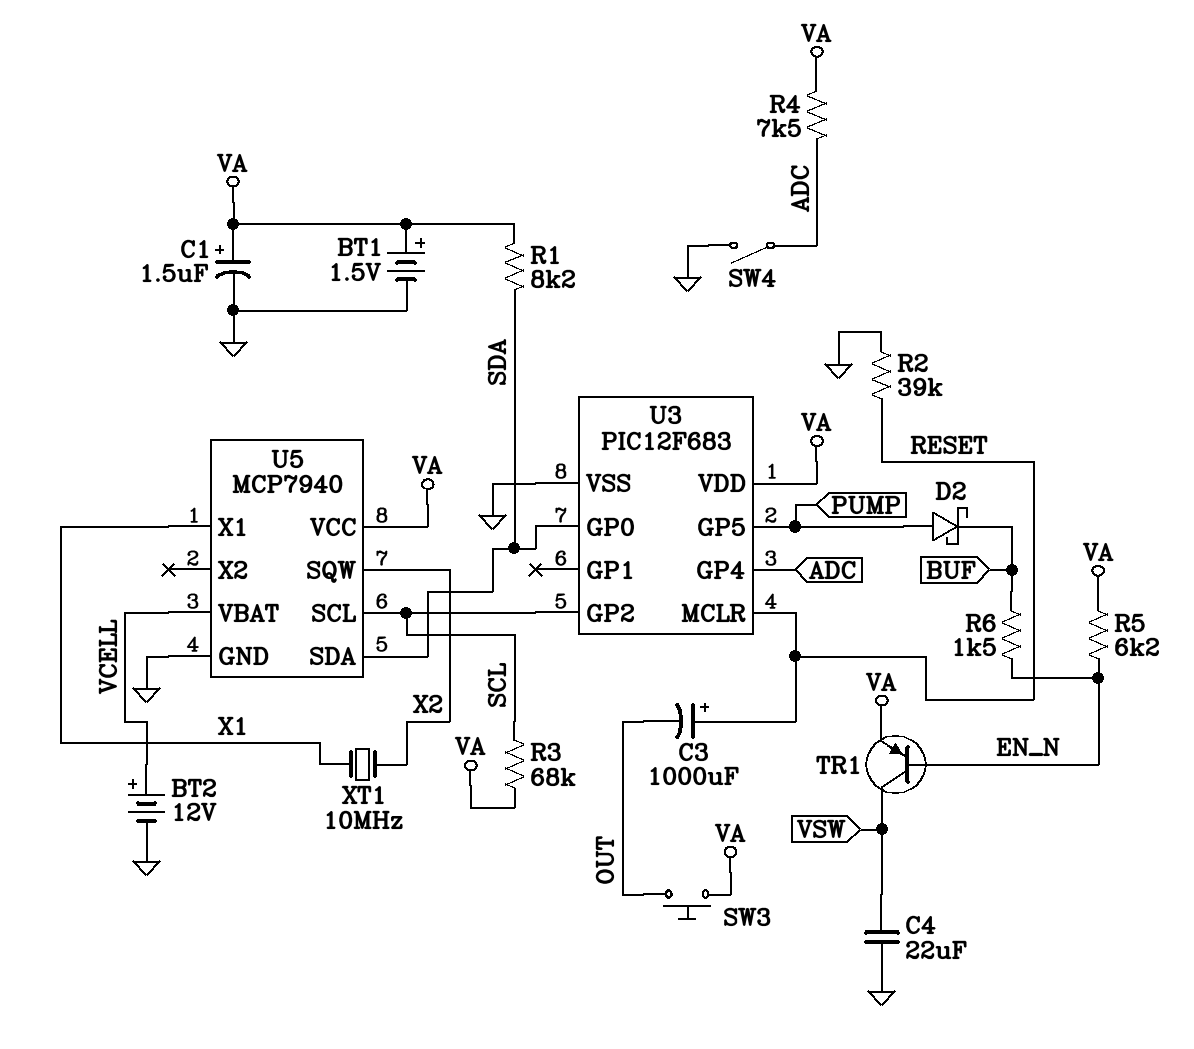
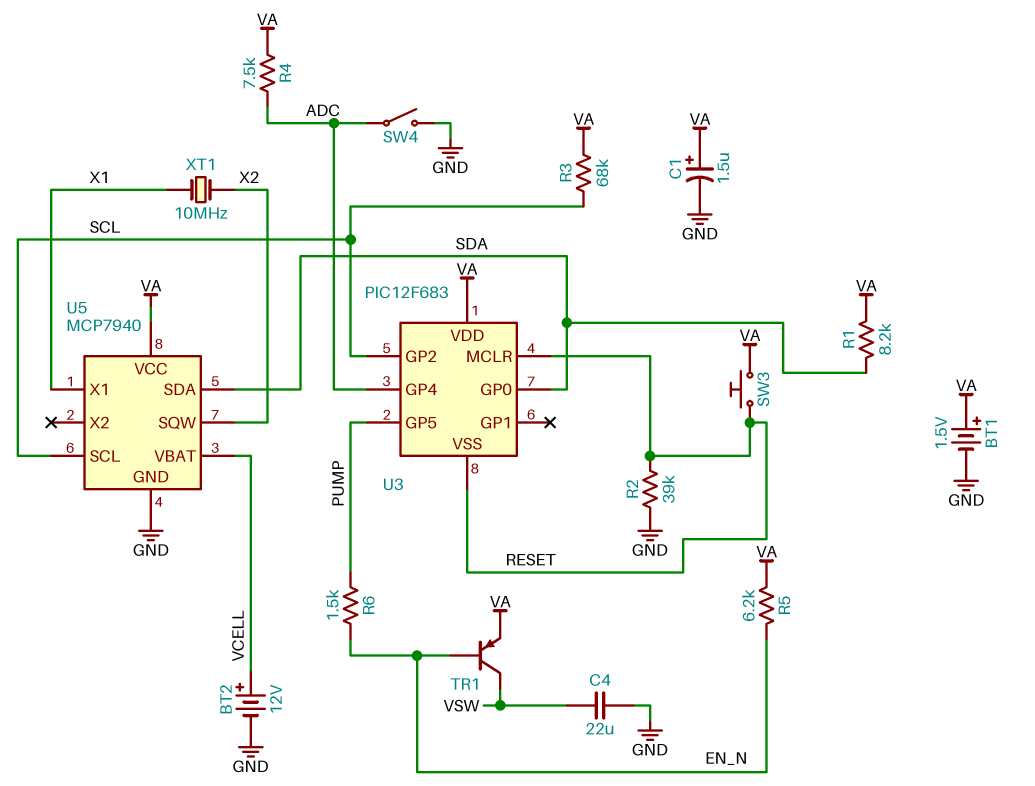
C3: 1000uF (plus RESET, minus OUT) -> none
D2: schottky (A PUMP, K BUF) -> none
R6: 1.5k (BUF, EN_N) -> 1.5k (EN_N, PUMP)
SW3: button (OUT, VA) -> button (RESET, VA)
U3 pin VSS: GND -> RESET

